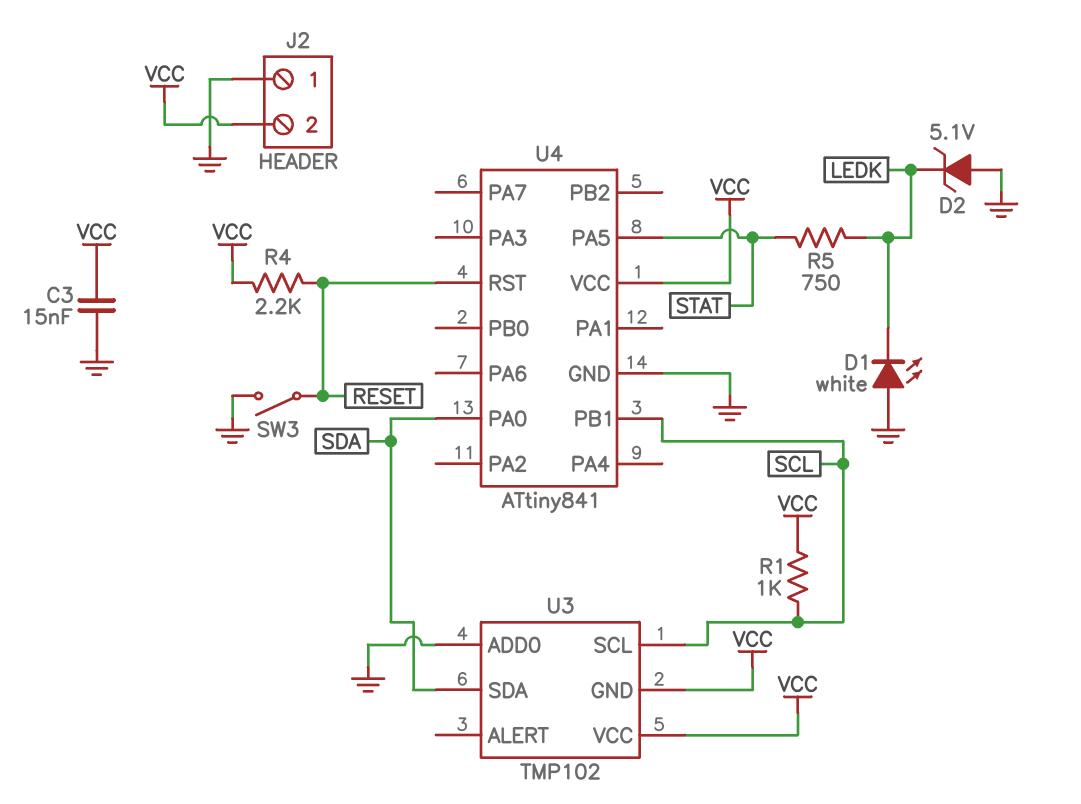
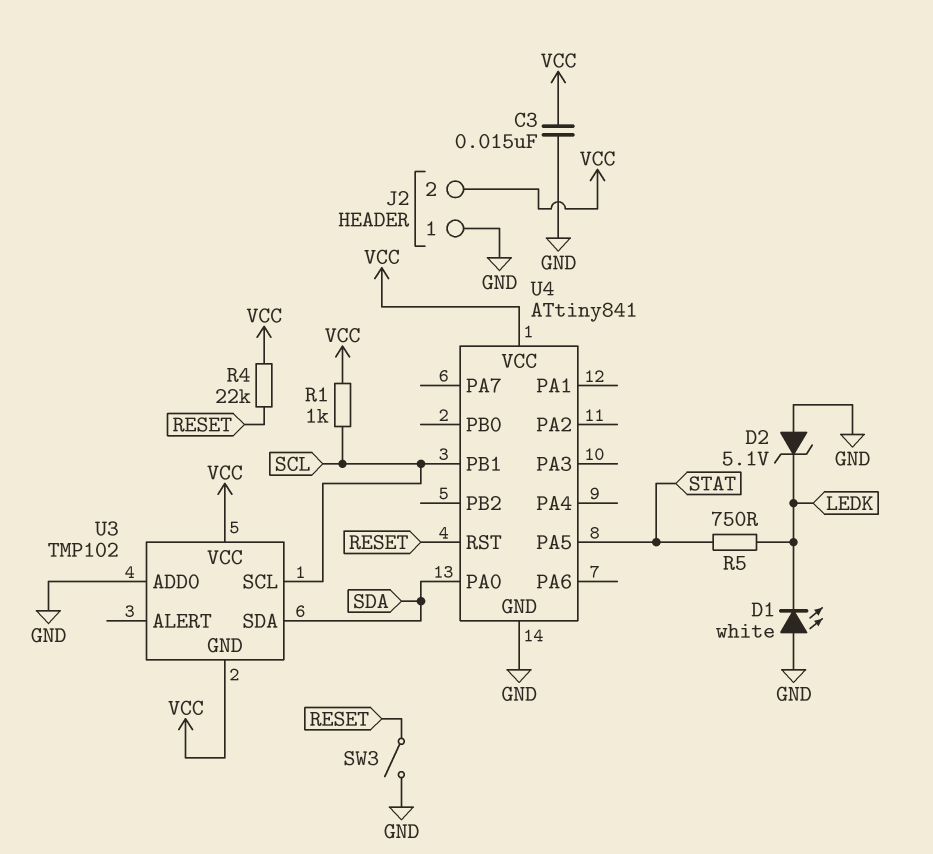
R4: 2.2k (RESET, VCC) -> 22k (RESET, VCC)

